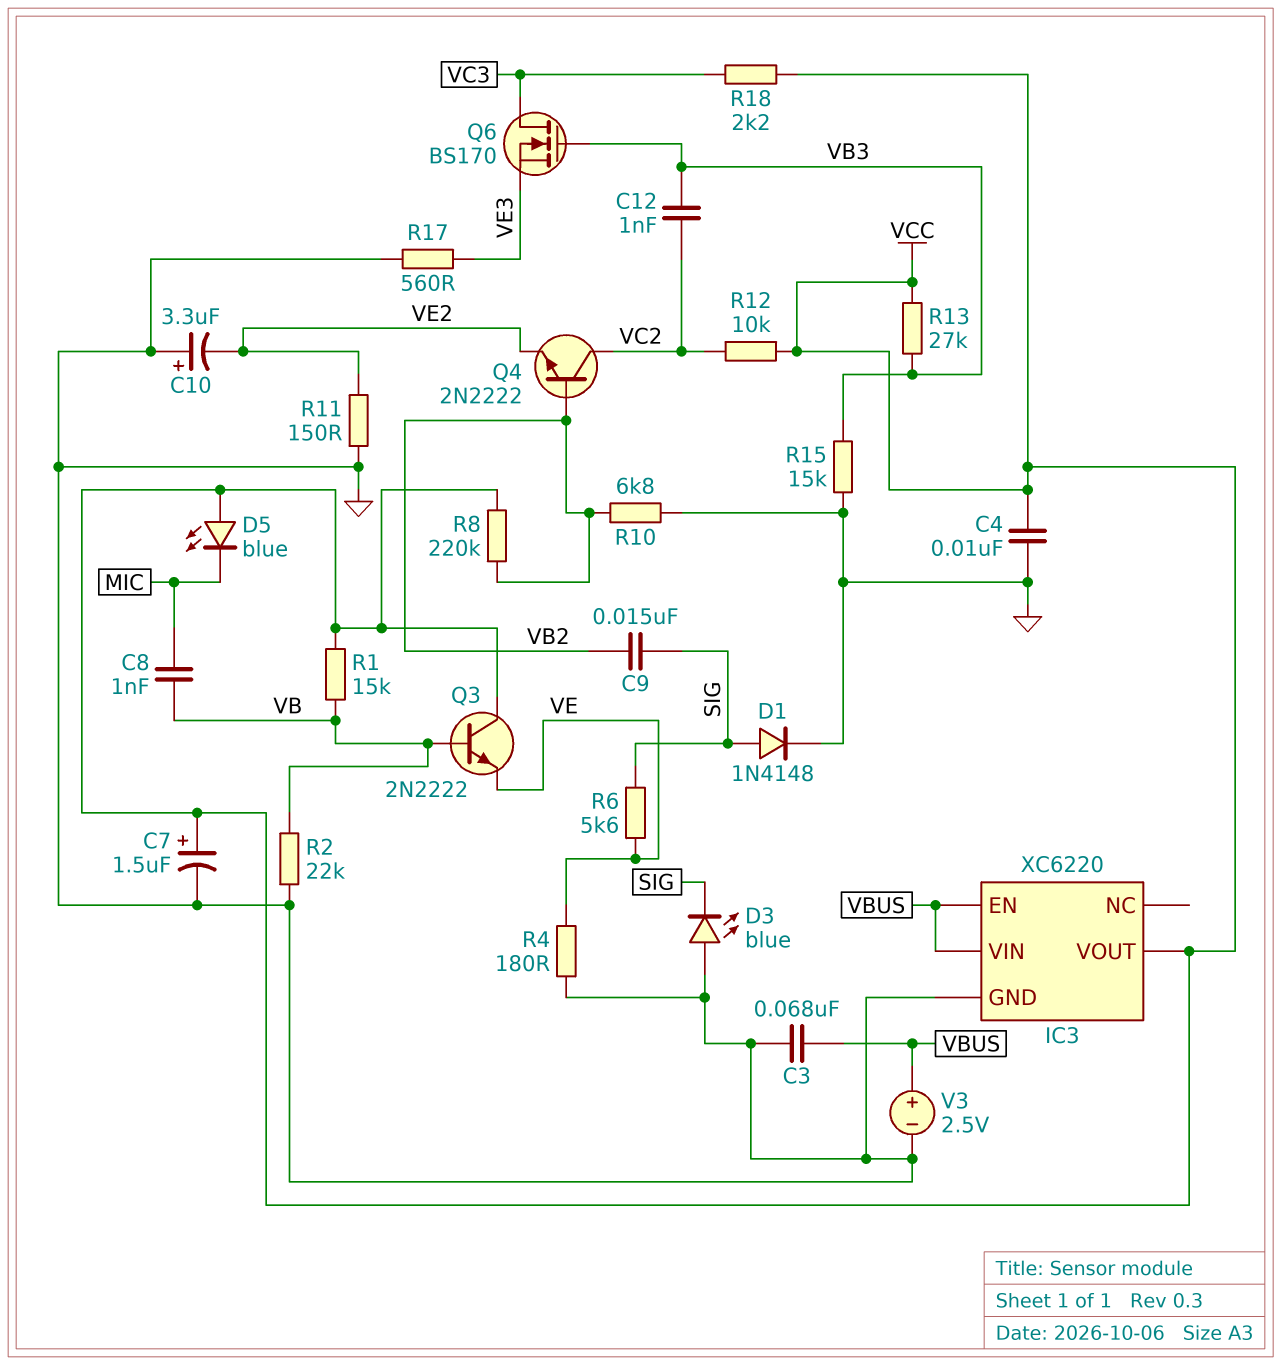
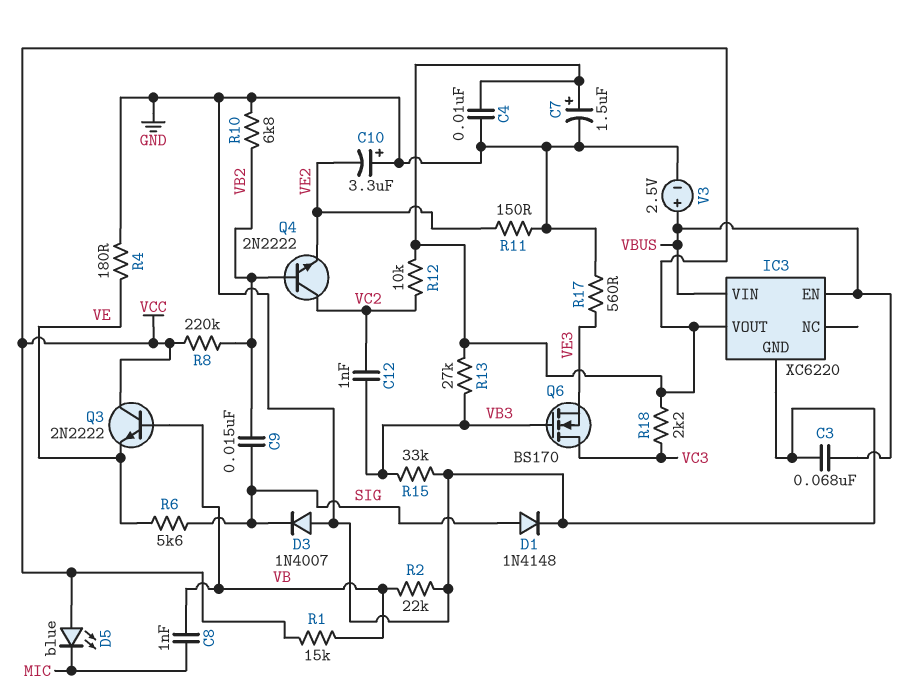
D3: LED blue (A GND, K SIG) -> diode 1N4007 (A GND, K SIG)
R15: 15k (GND, VB3) -> 33k (GND, VB3)

